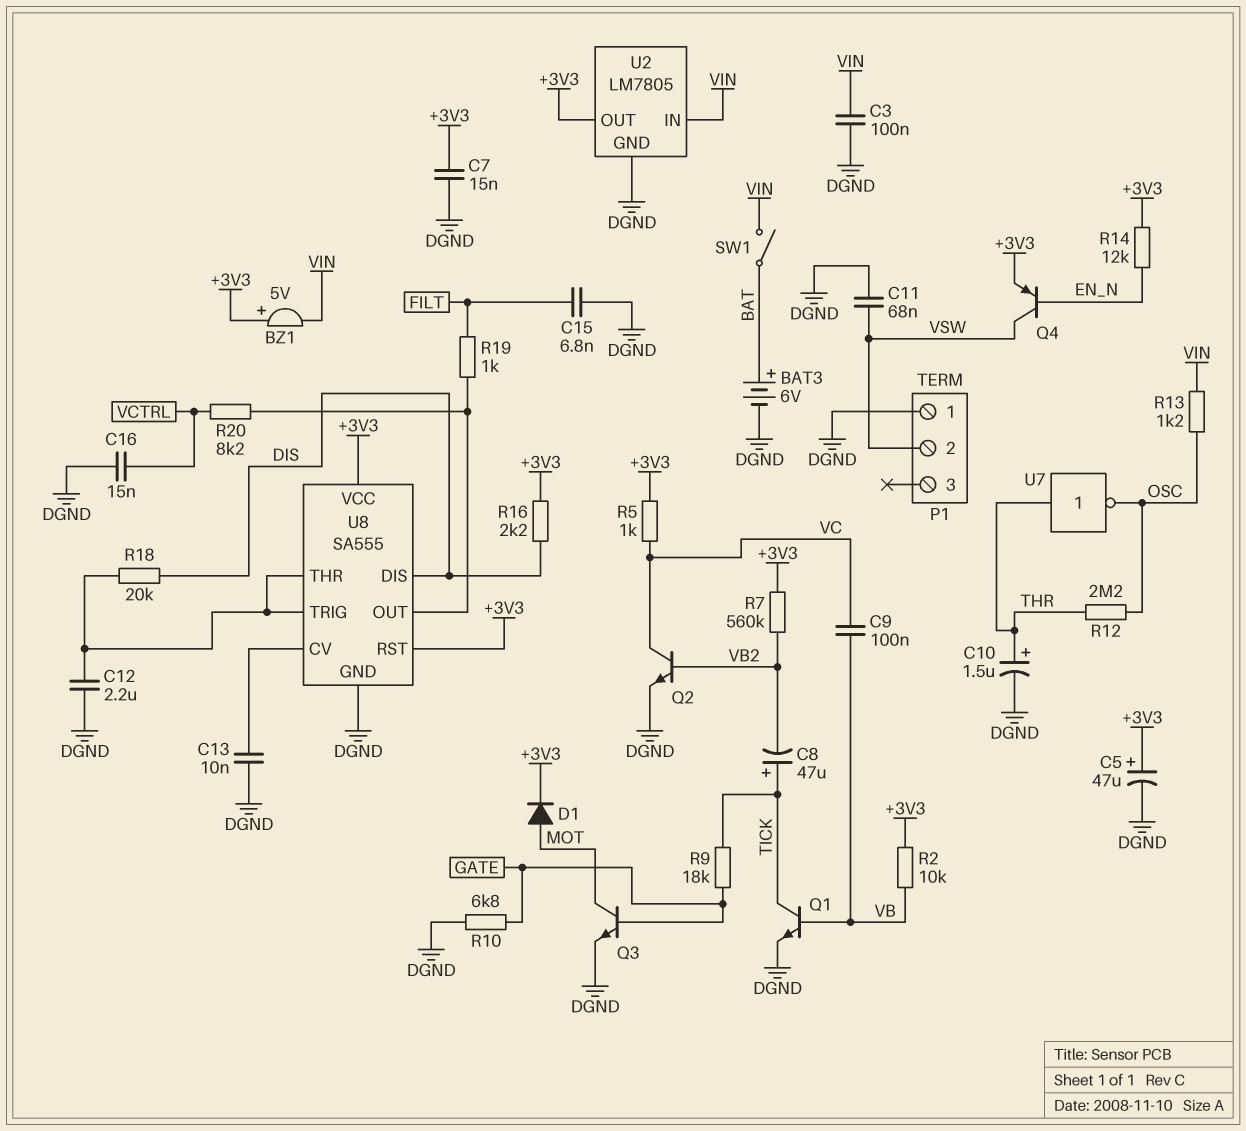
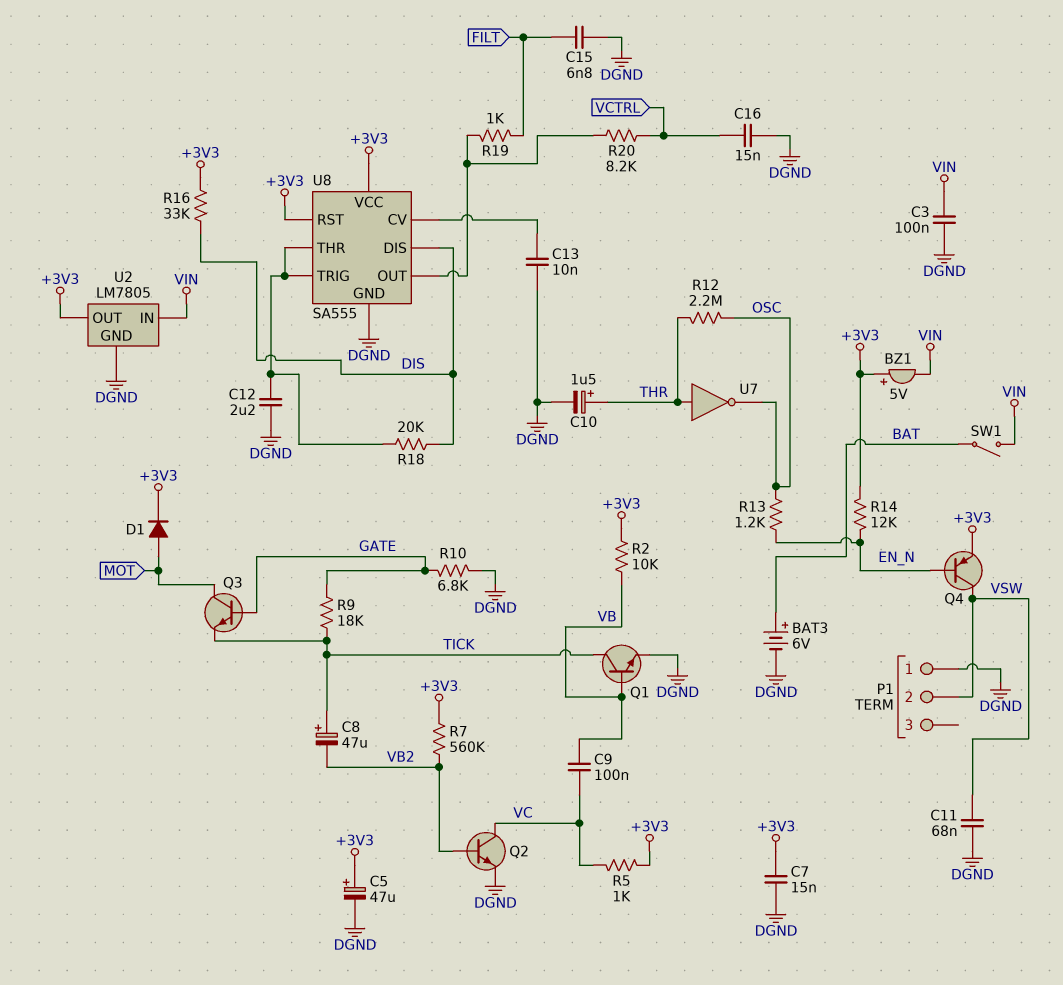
Q3: NPN (B GATE, C MOT, E DGND) -> NPN (B GATE, C MOT, E TICK)
R13: 1.2k (OSC, VIN) -> 1.2k (EN_N, OSC)
R16: 2.2k (+3V3, DIS) -> 33k (+3V3, DIS)

